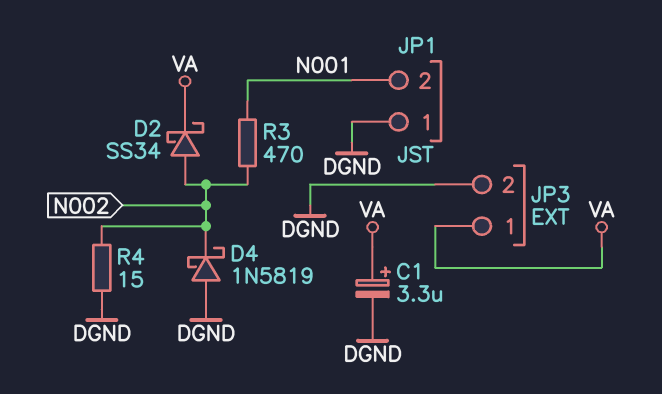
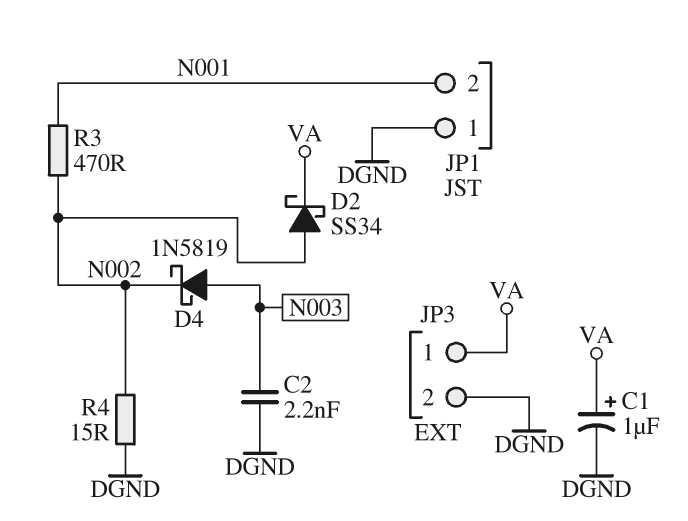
C1: 3.3uF (plus VA, minus DGND) -> 1uF (plus VA, minus DGND)
C2: none -> 2.2nF (DGND, N003)
D4: schottky 1N5819 (A DGND, K N002) -> schottky 1N5819 (A N003, K N002)

